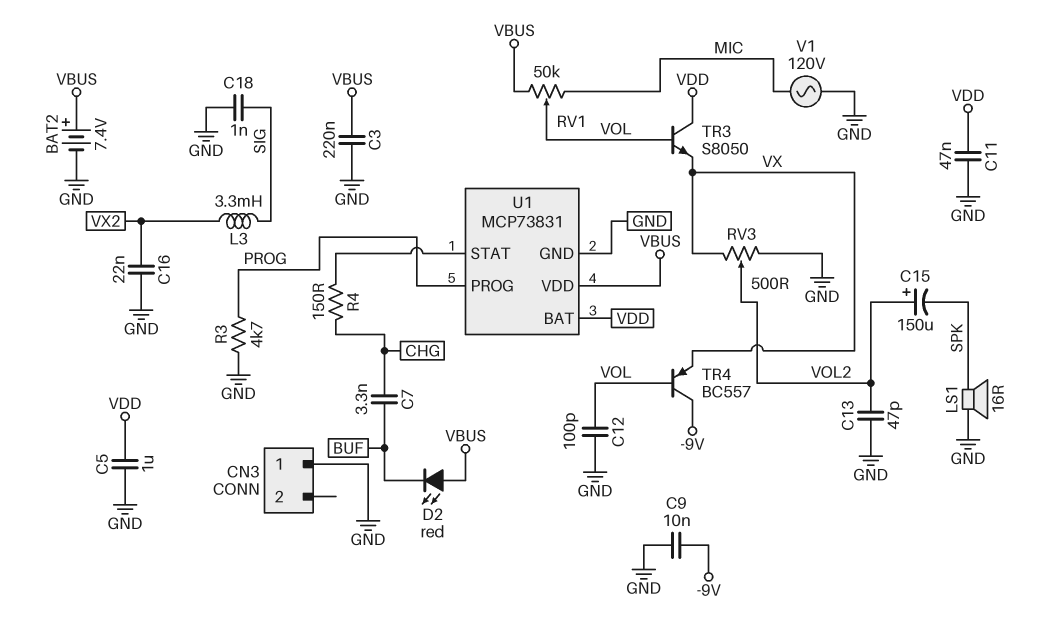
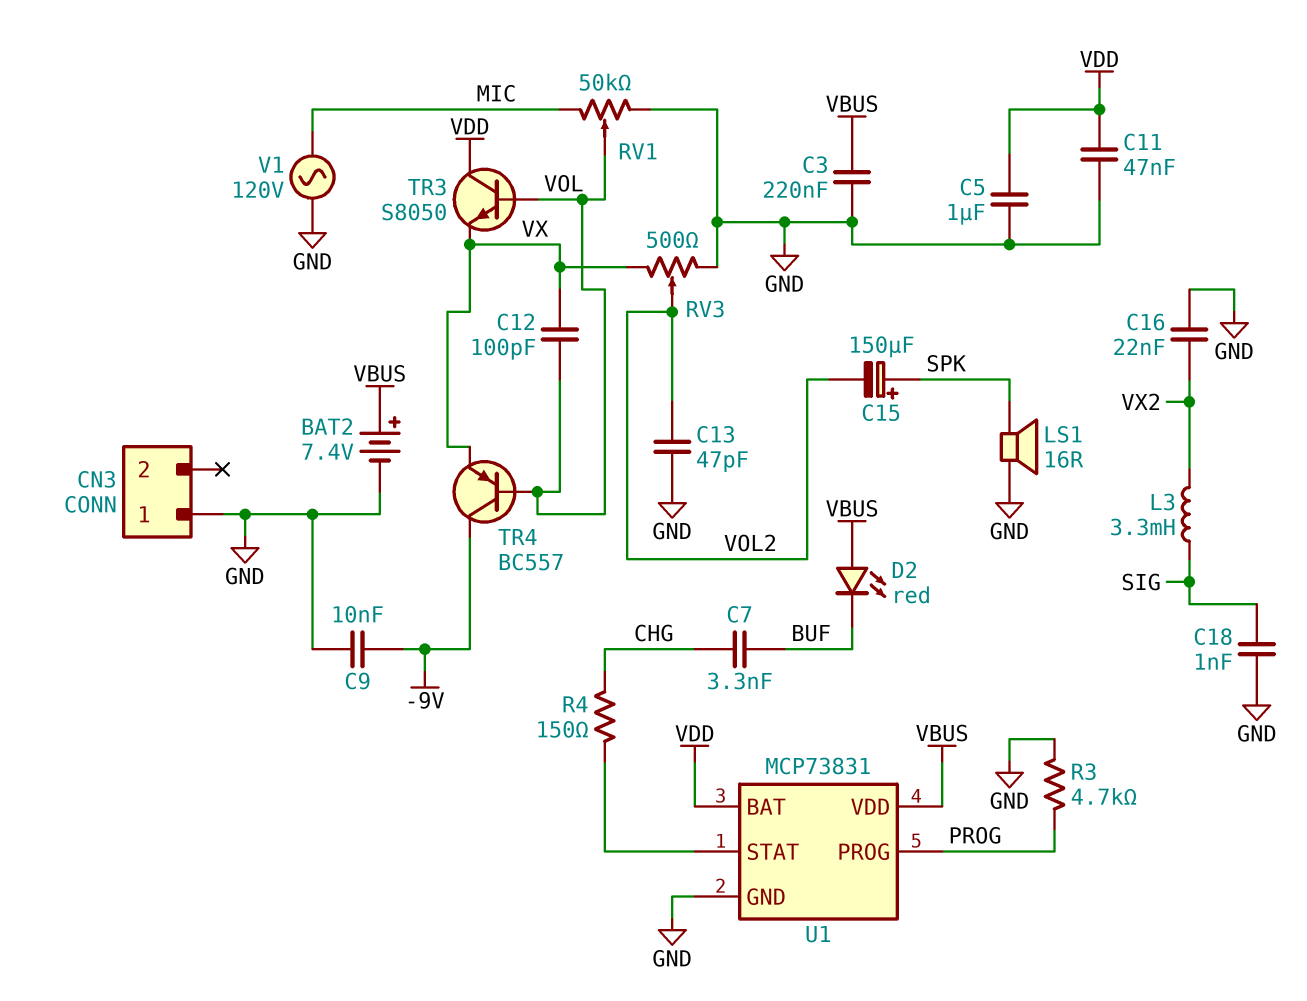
C12: 100pF (GND, VOL) -> 100pF (VOL, VX)
C15: 150uF (plus VOL2, minus SPK) -> 150uF (plus SPK, minus VOL2)
RV1: 50k (MIC, VBUS, wiper VOL) -> 50k (GND, MIC, wiper VOL)

